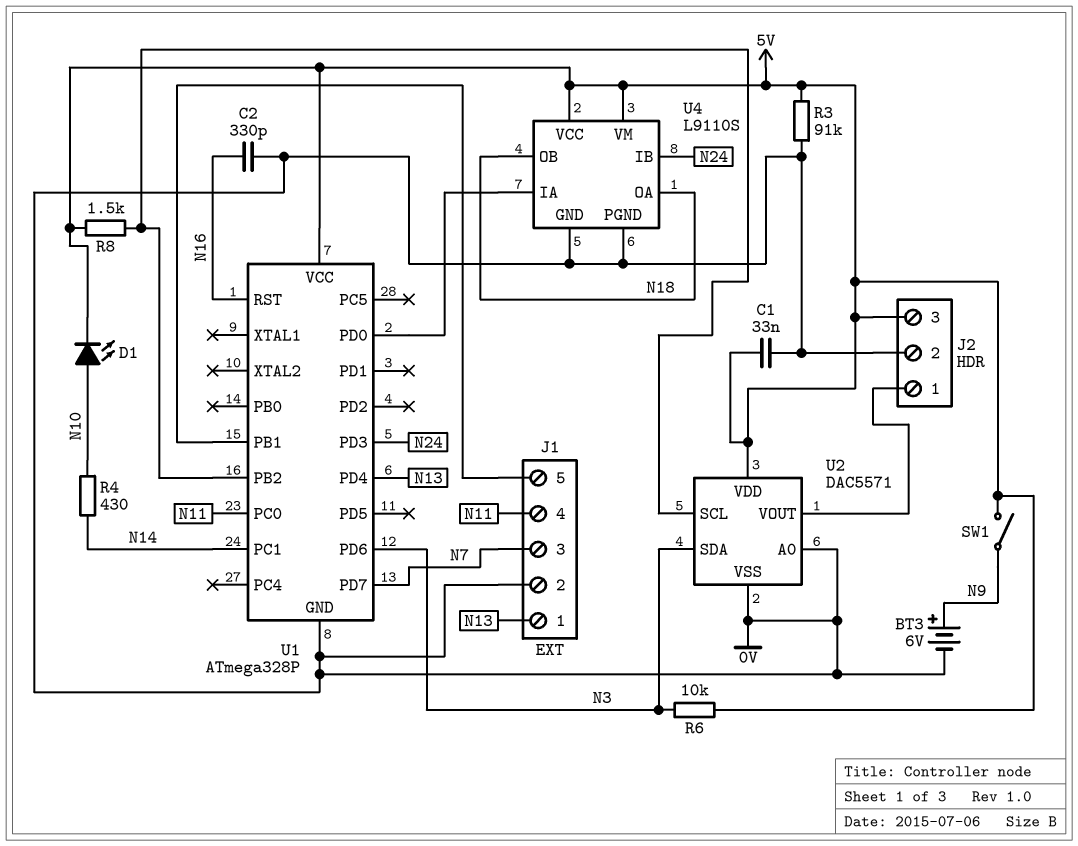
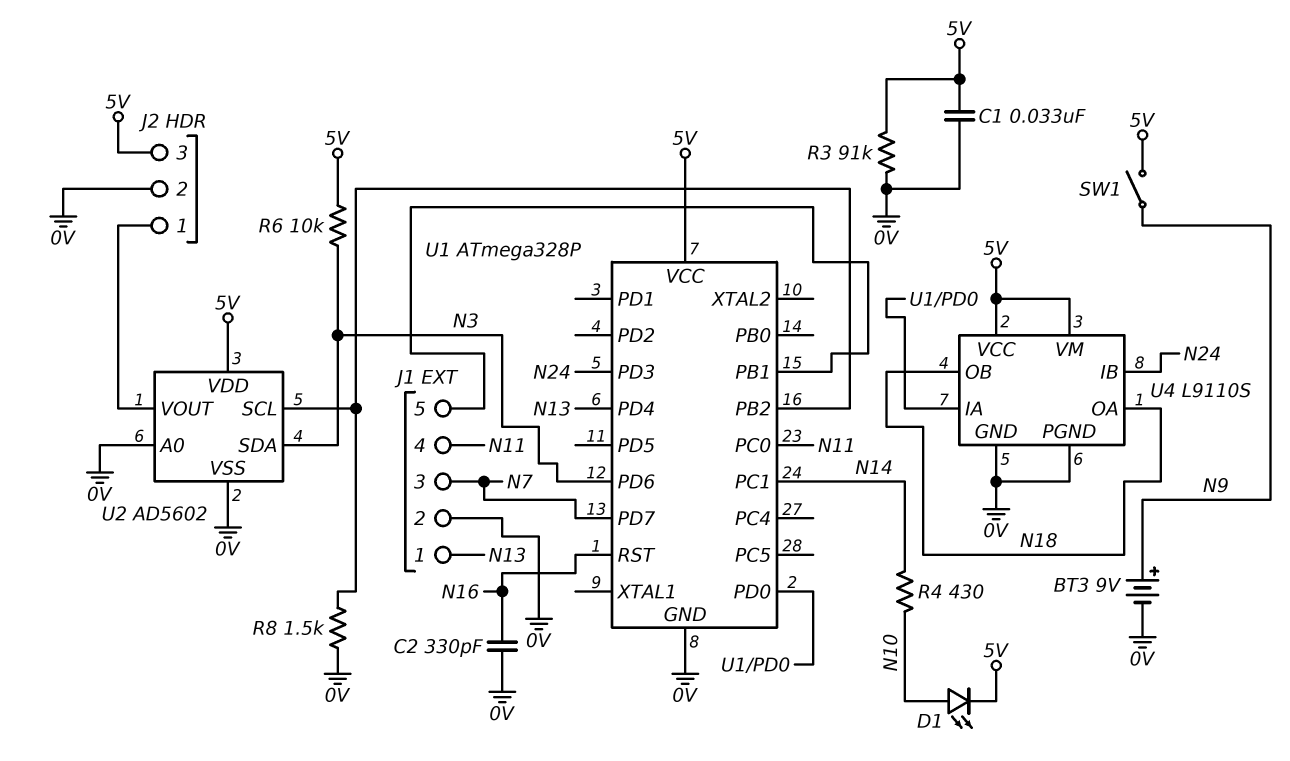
BT3: 6V (plus N9, minus 0V) -> 9V (plus N9, minus 0V)
R8: 1.5k (5V, U1/PB2) -> 1.5k (0V, U1/PB2)
U2: DAC5571 -> AD5602

